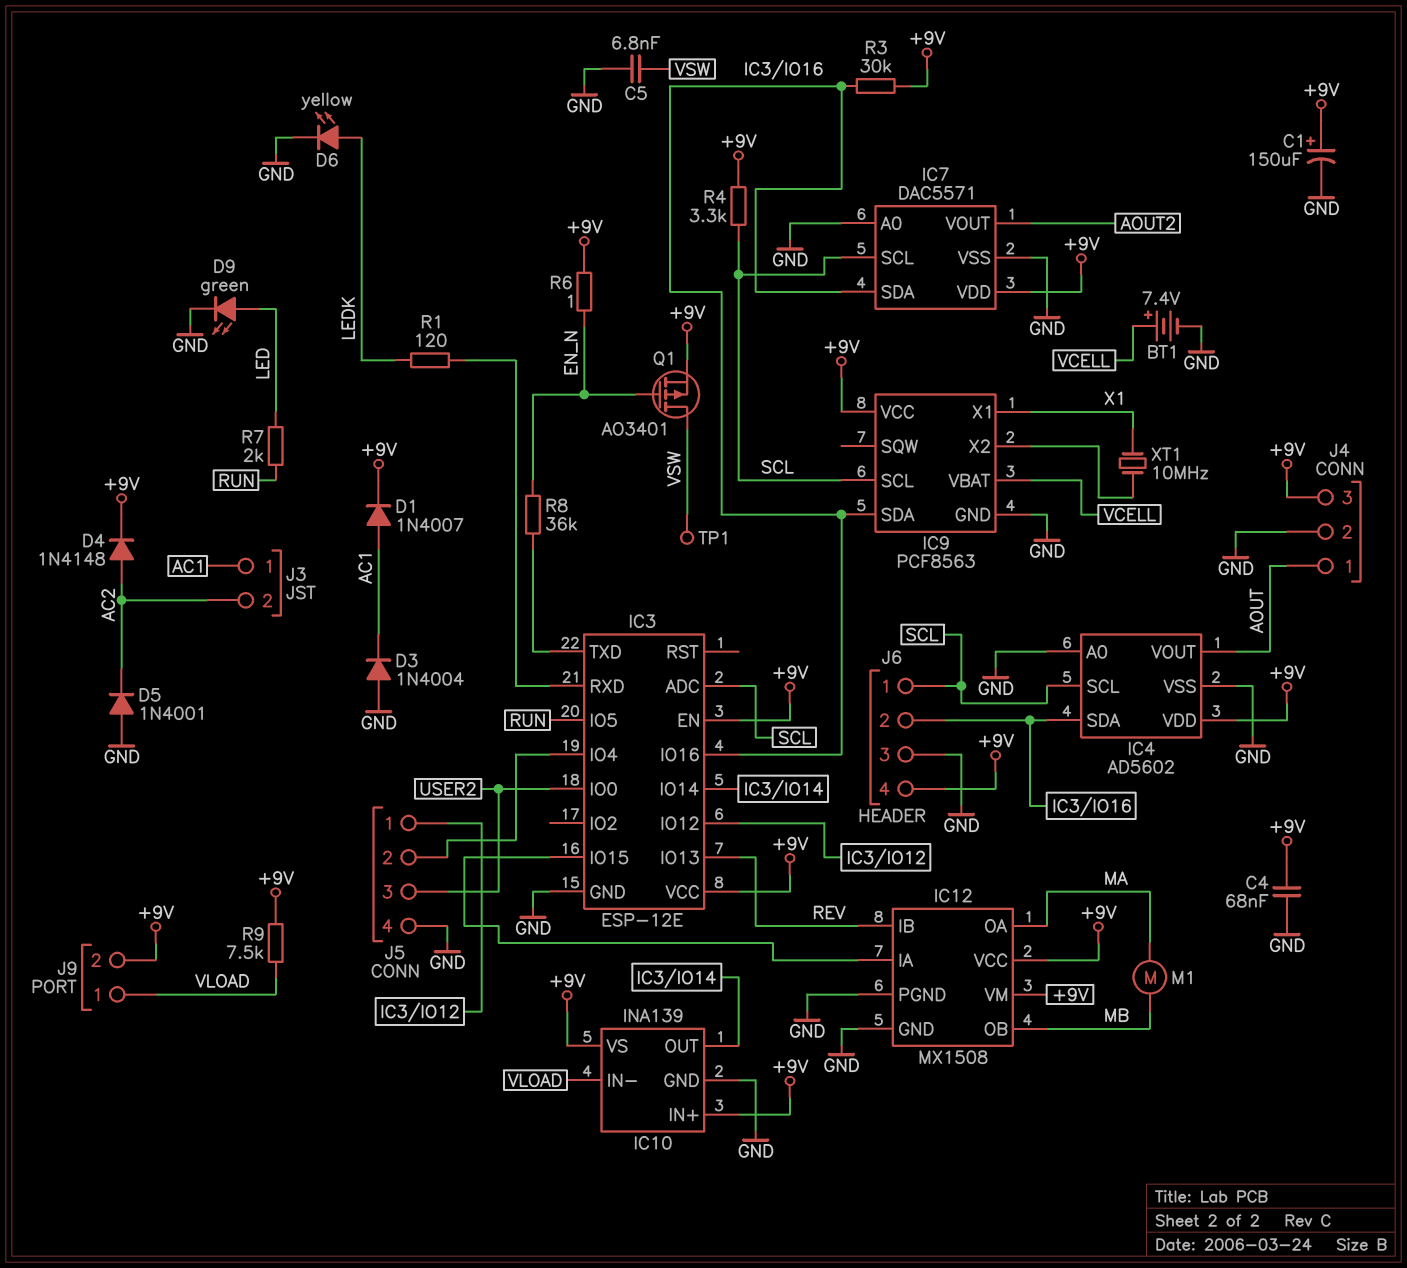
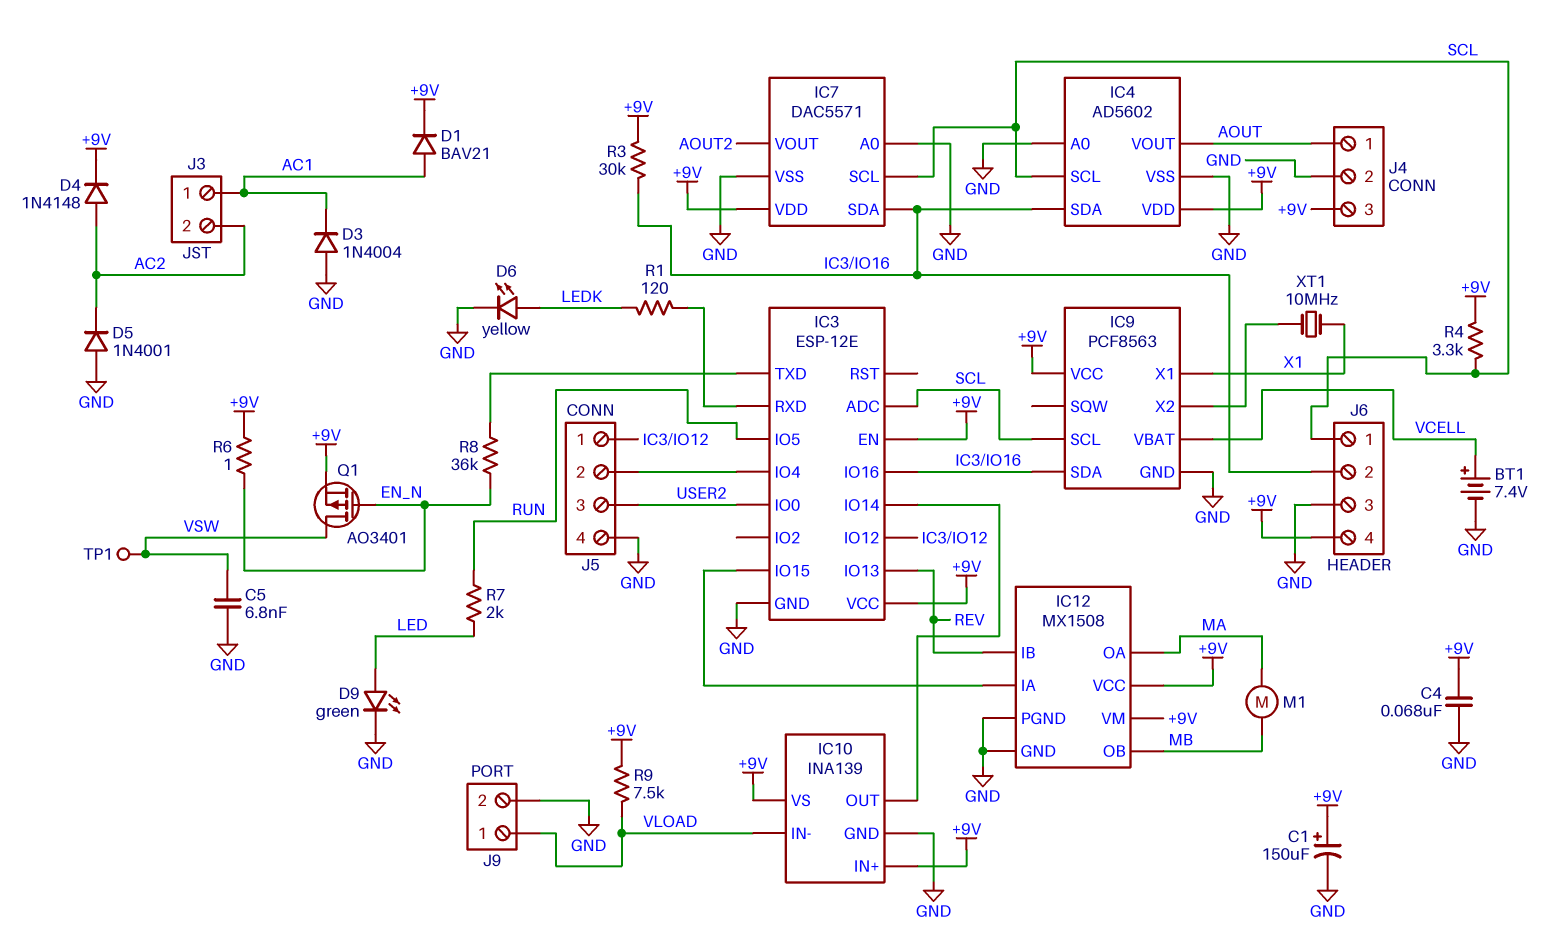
D1: diode 1N4007 (A AC1, K +9V) -> diode BAV21 (A AC1, K +9V)
J9 pin 2: +9V -> GND

